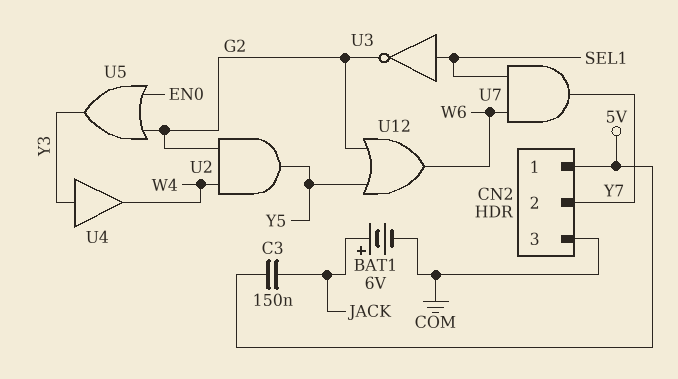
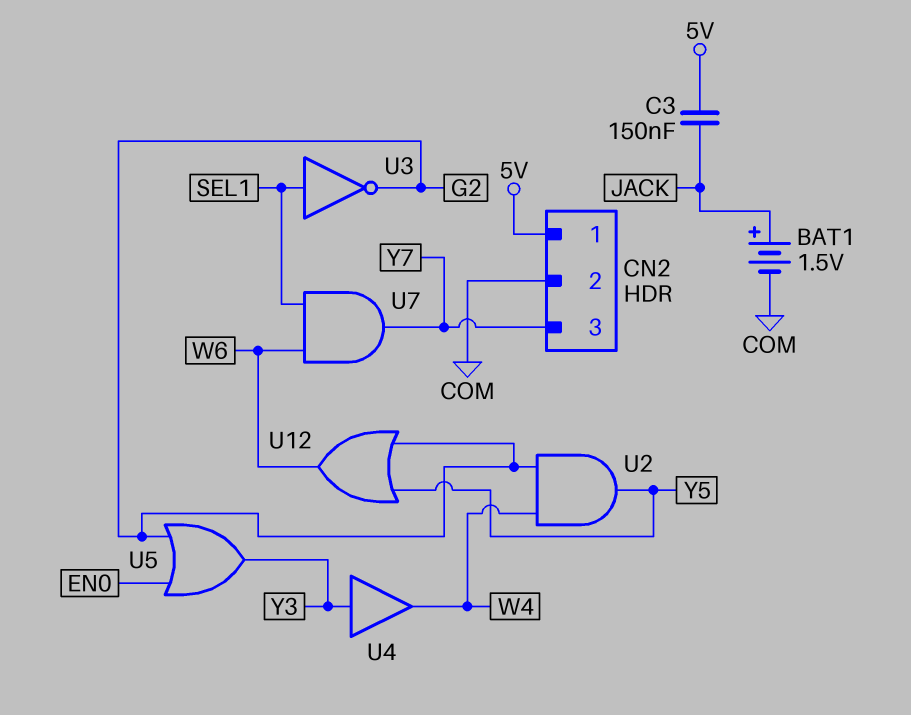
BAT1: 6V (plus JACK, minus COM) -> 1.5V (plus JACK, minus COM)
CN2 pin 2: Y7 -> COM
CN2 pin 3: COM -> Y7

